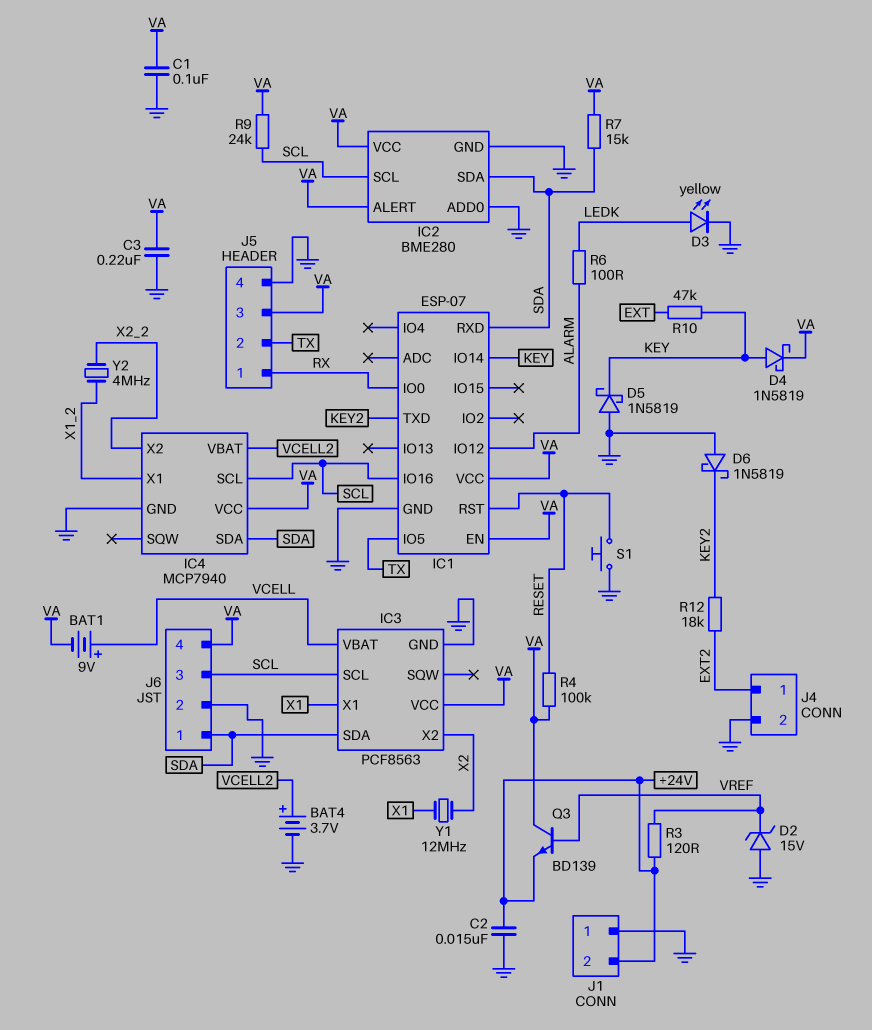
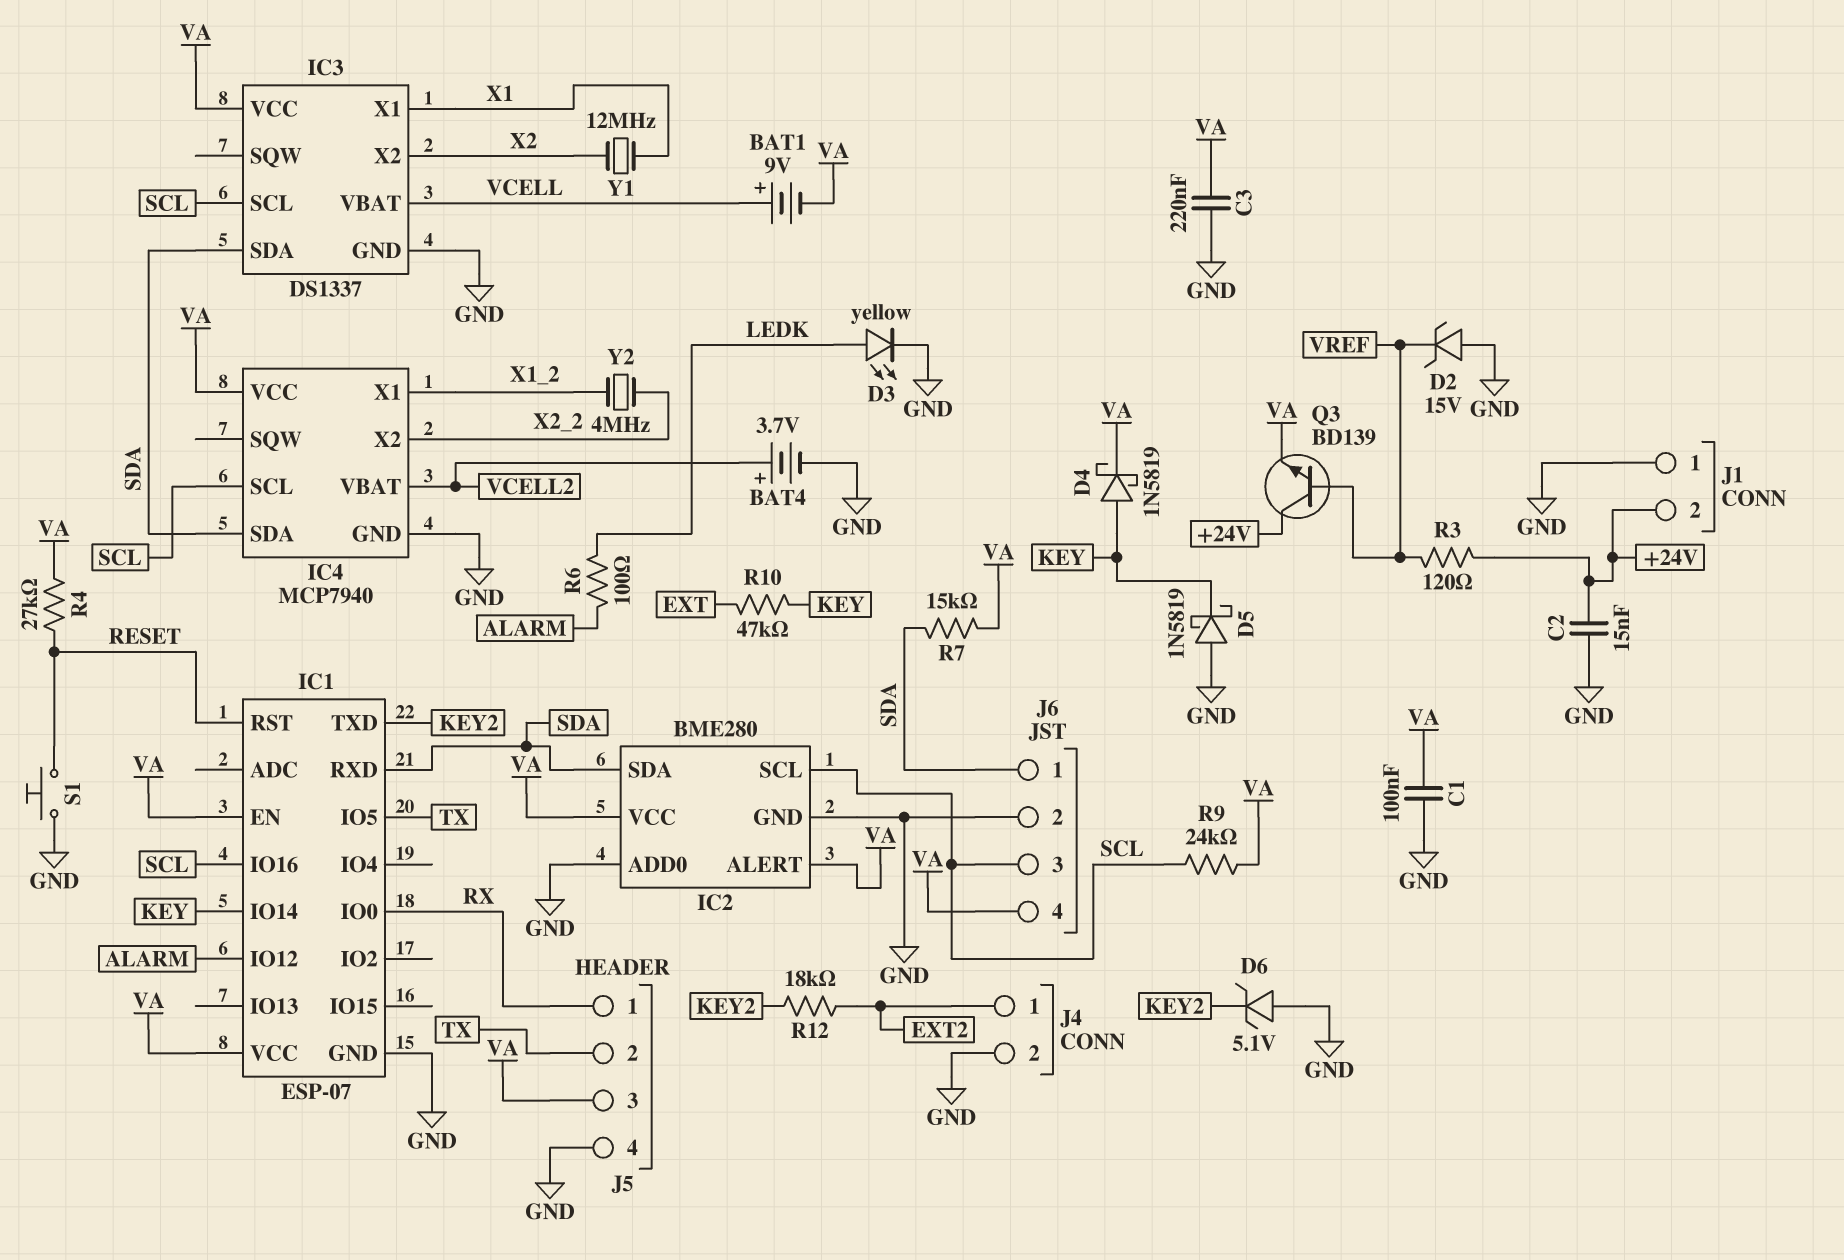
D6: schottky 1N5819 (A GND, K KEY2) -> zener 5.1V (A GND, K KEY2)
IC3: PCF8563 -> DS1337
Q3: NPN BD139 (B VREF, C VA, E +24V) -> NPN BD139 (B VREF, C +24V, E VA)
R4: 100k (RESET, VA) -> 27k (RESET, VA)

